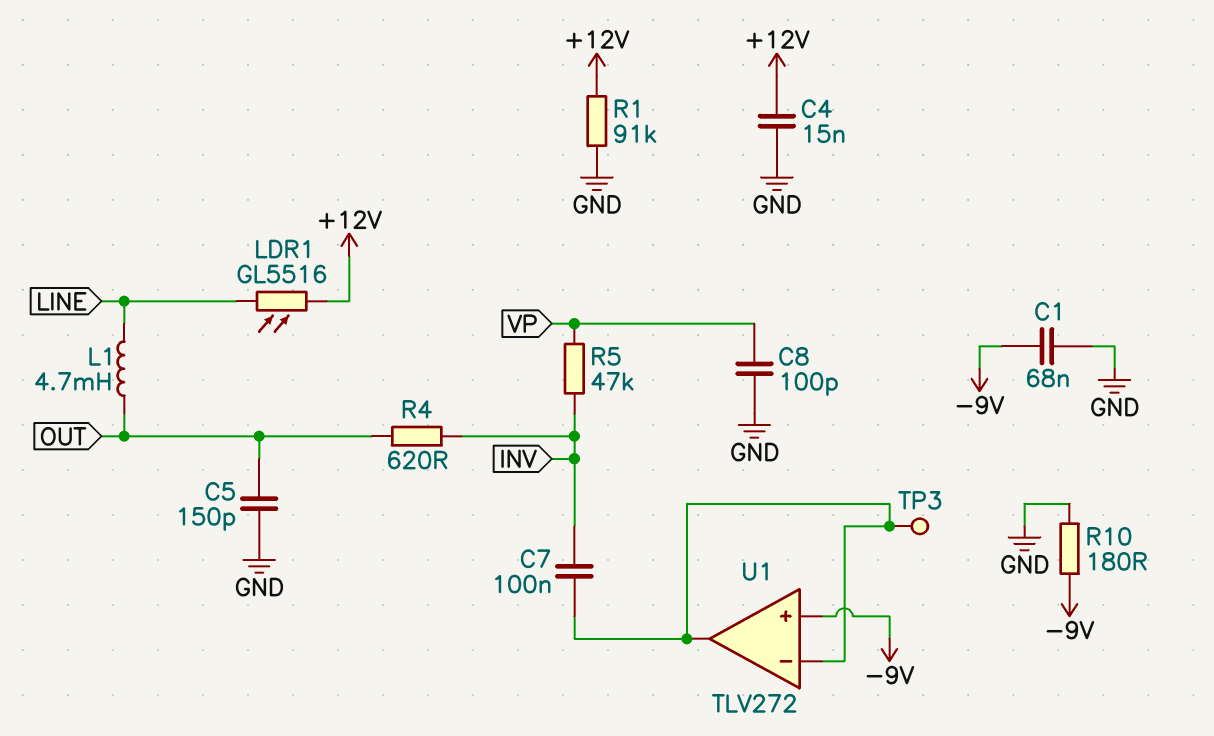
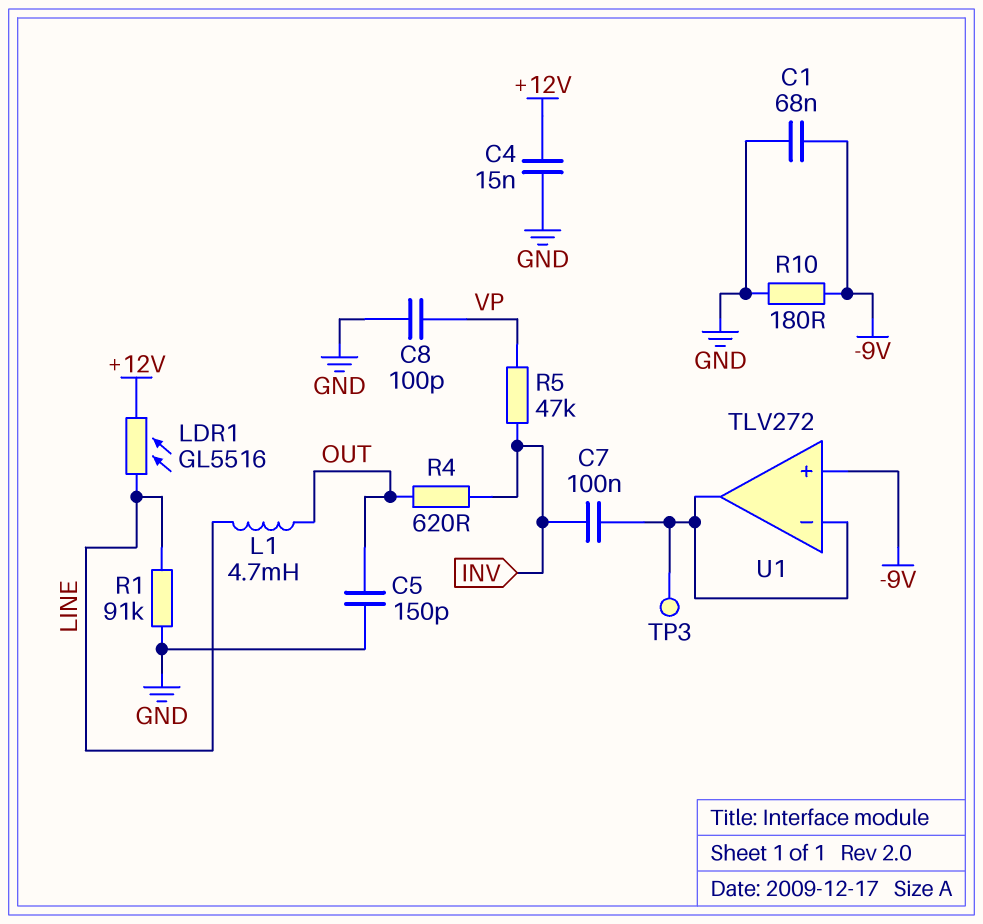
R1: 91k (+12V, GND) -> 91k (GND, LINE)

